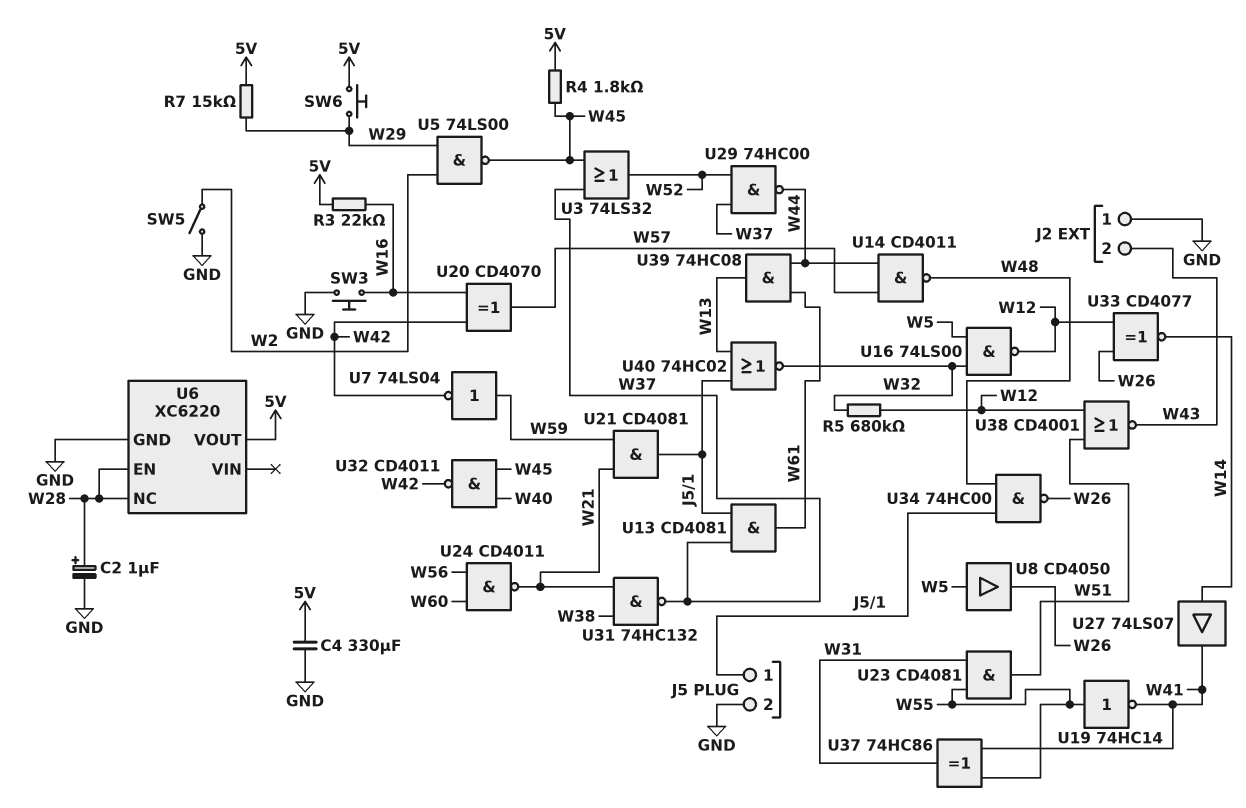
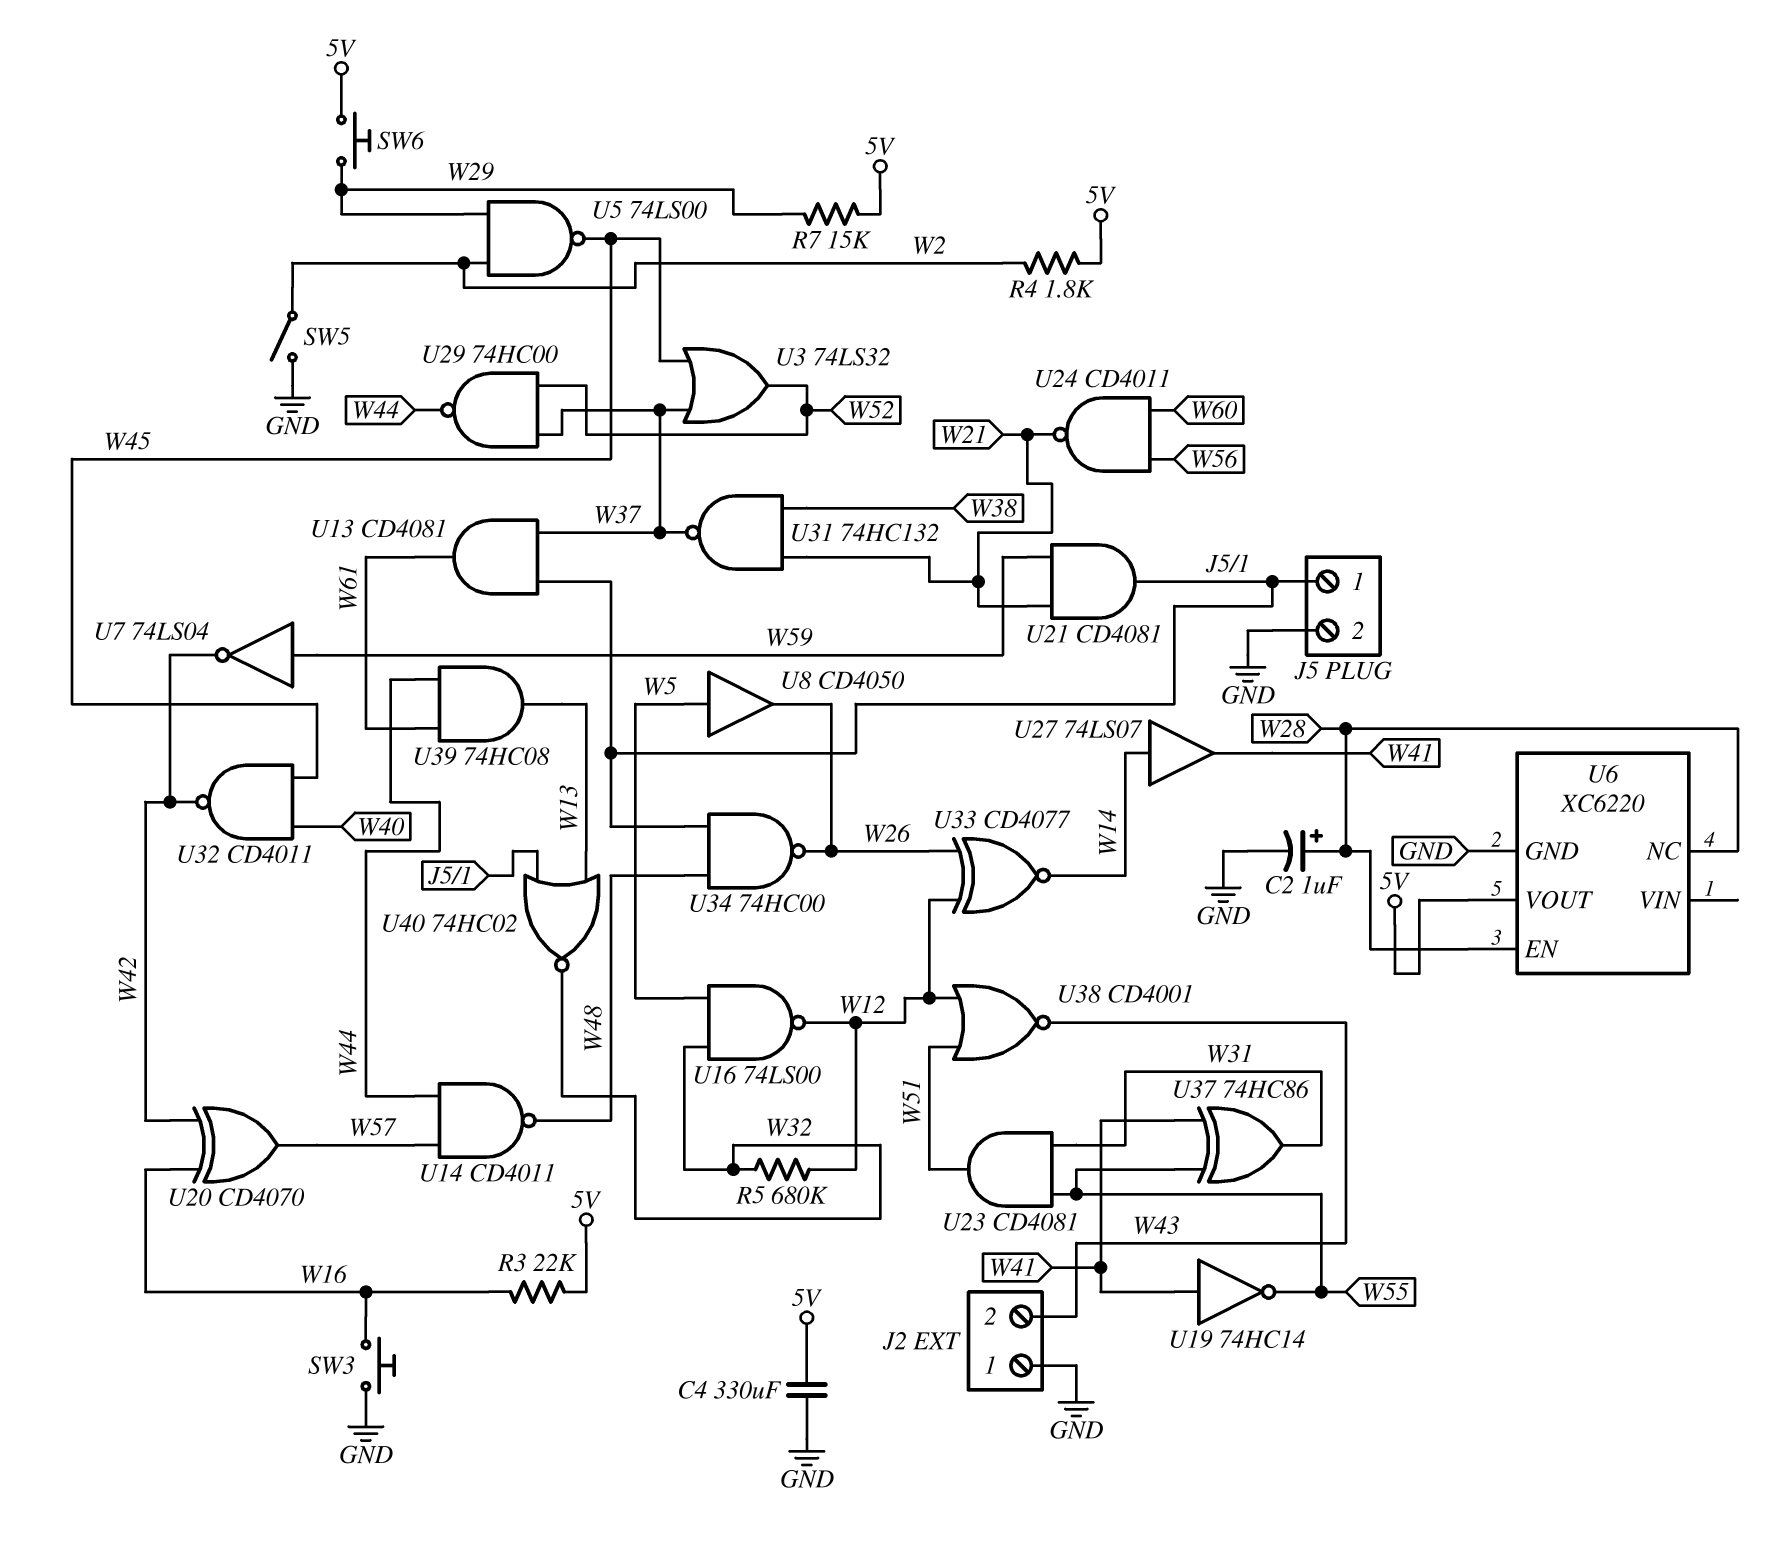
R4: 1.8k (5V, W45) -> 1.8k (5V, W2)
U19: NOT 74HC14 (in W55, out W41) -> NOT 74HC14 (in W41, out W55)

